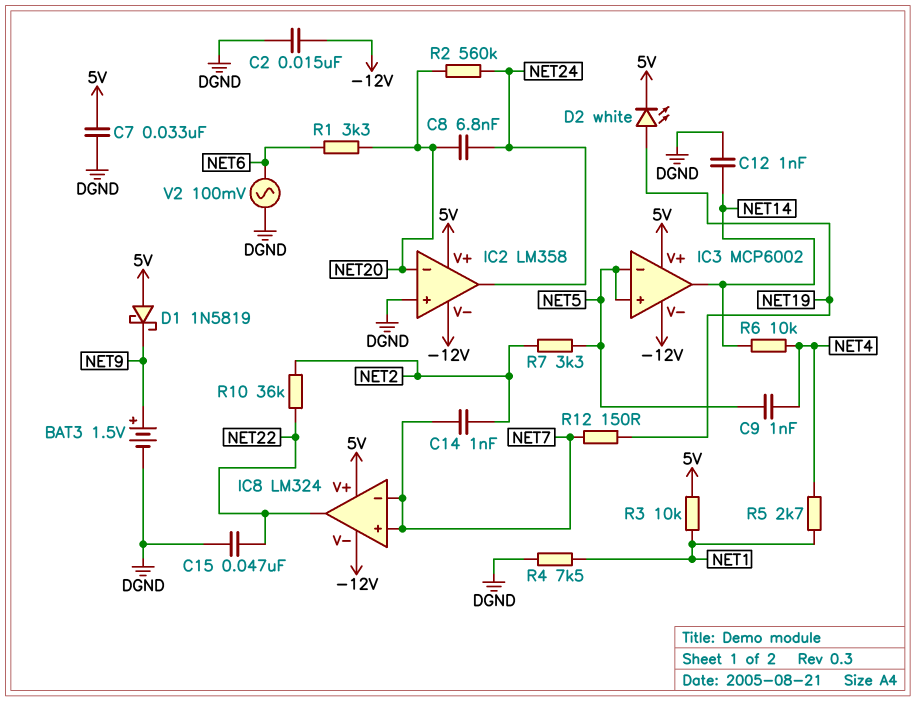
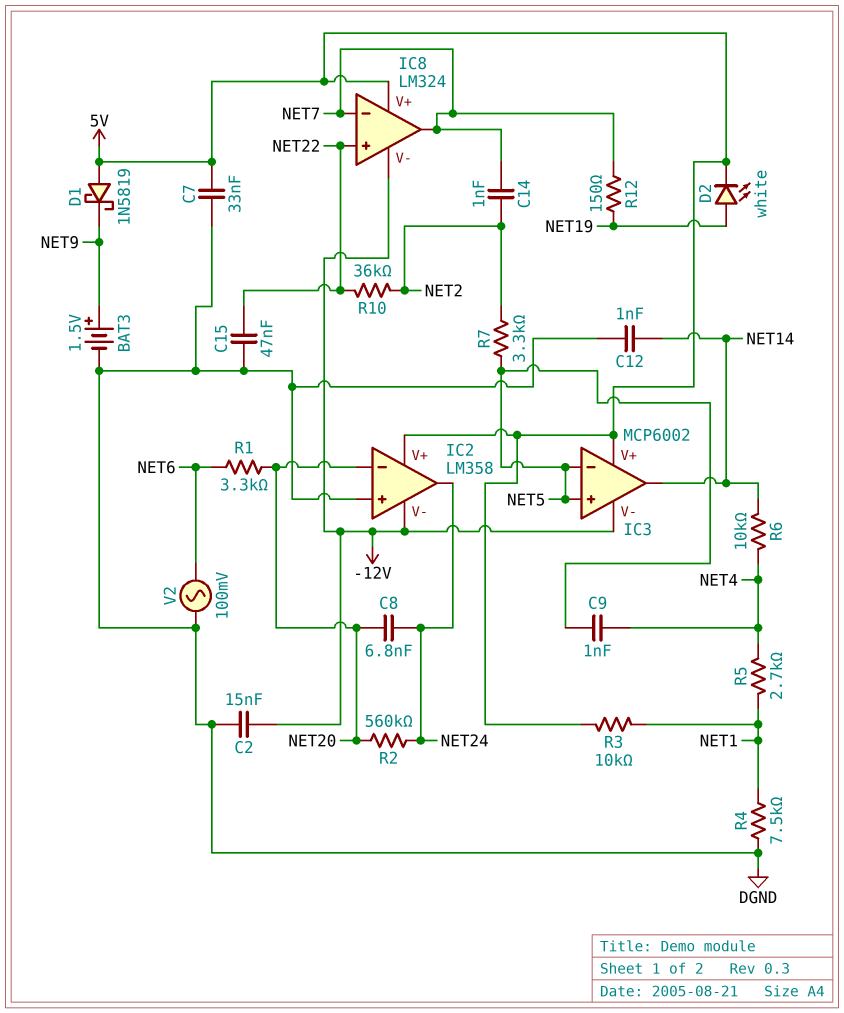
IC8 pin in+: NET7 -> NET22
IC8 pin out: NET22 -> NET7

